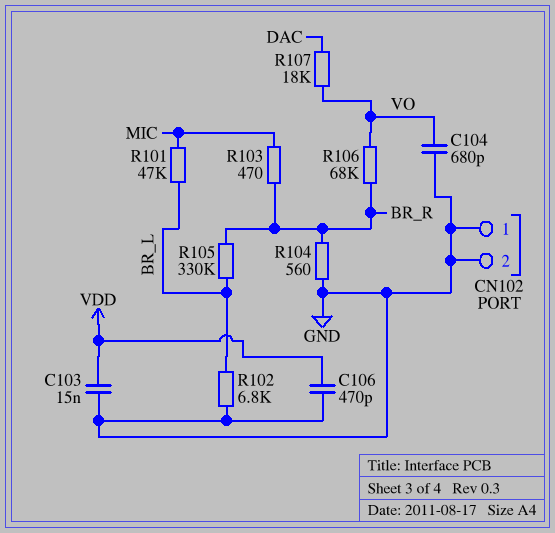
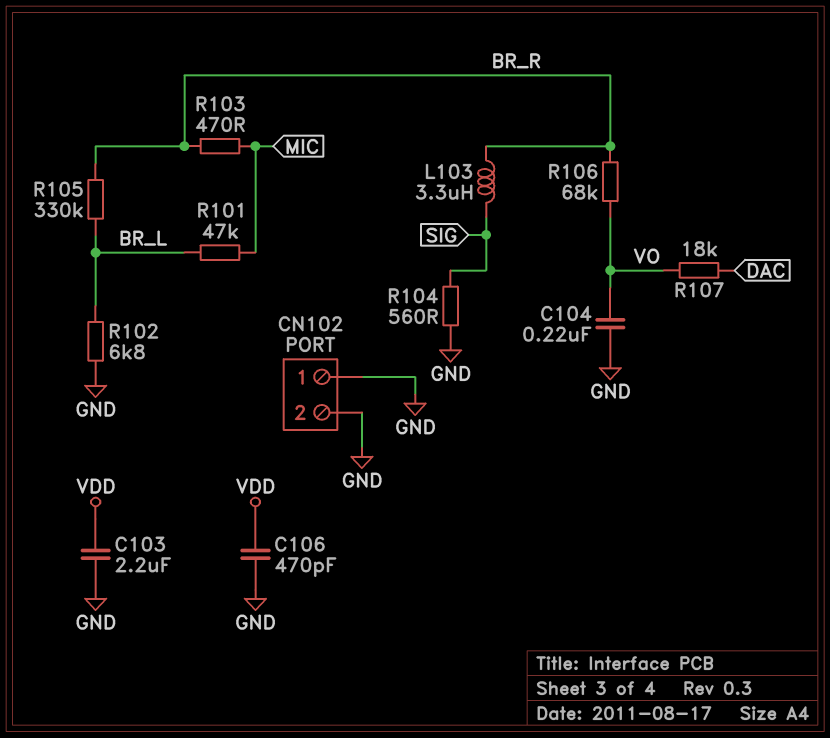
C103: 15nF (GND, VDD) -> 2.2uF (GND, VDD)
C104: 680pF (GND, VO) -> 220nF (GND, VO)
L103: none -> 3.3uH (BR_R, SIG)
R104: 560 (BR_R, GND) -> 560 (GND, SIG)

